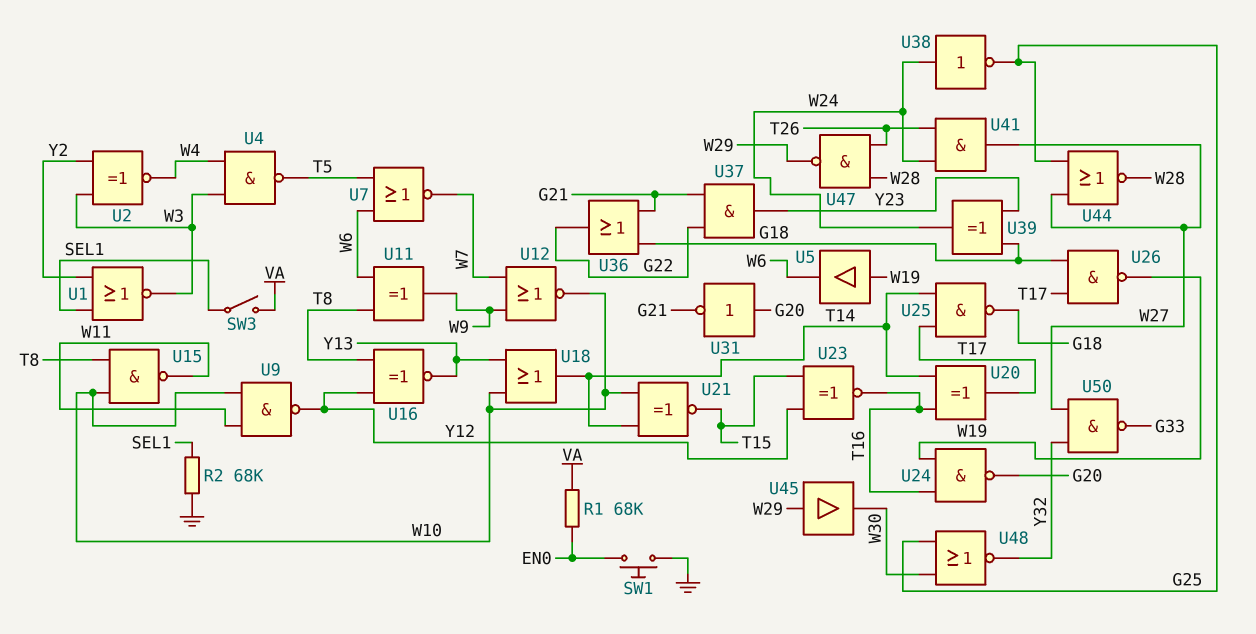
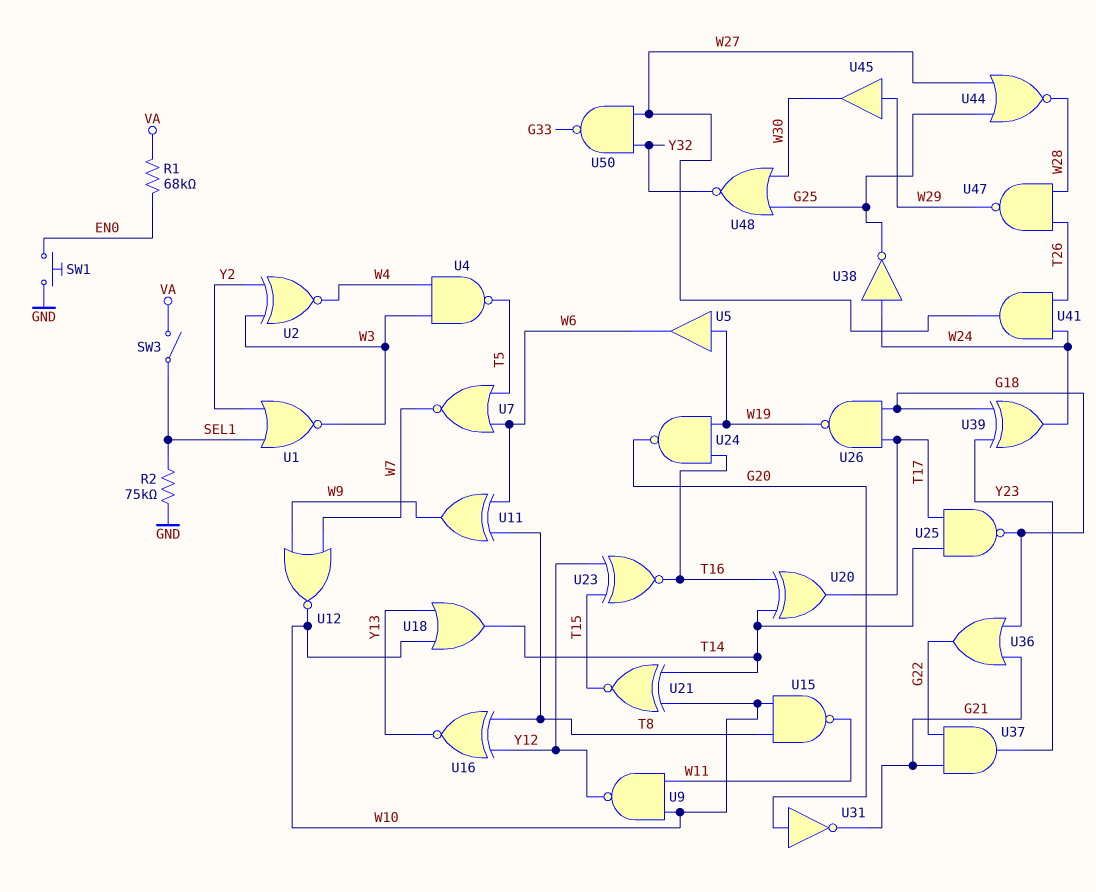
R2: 68k (GND, SEL1) -> 75k (GND, SEL1)

